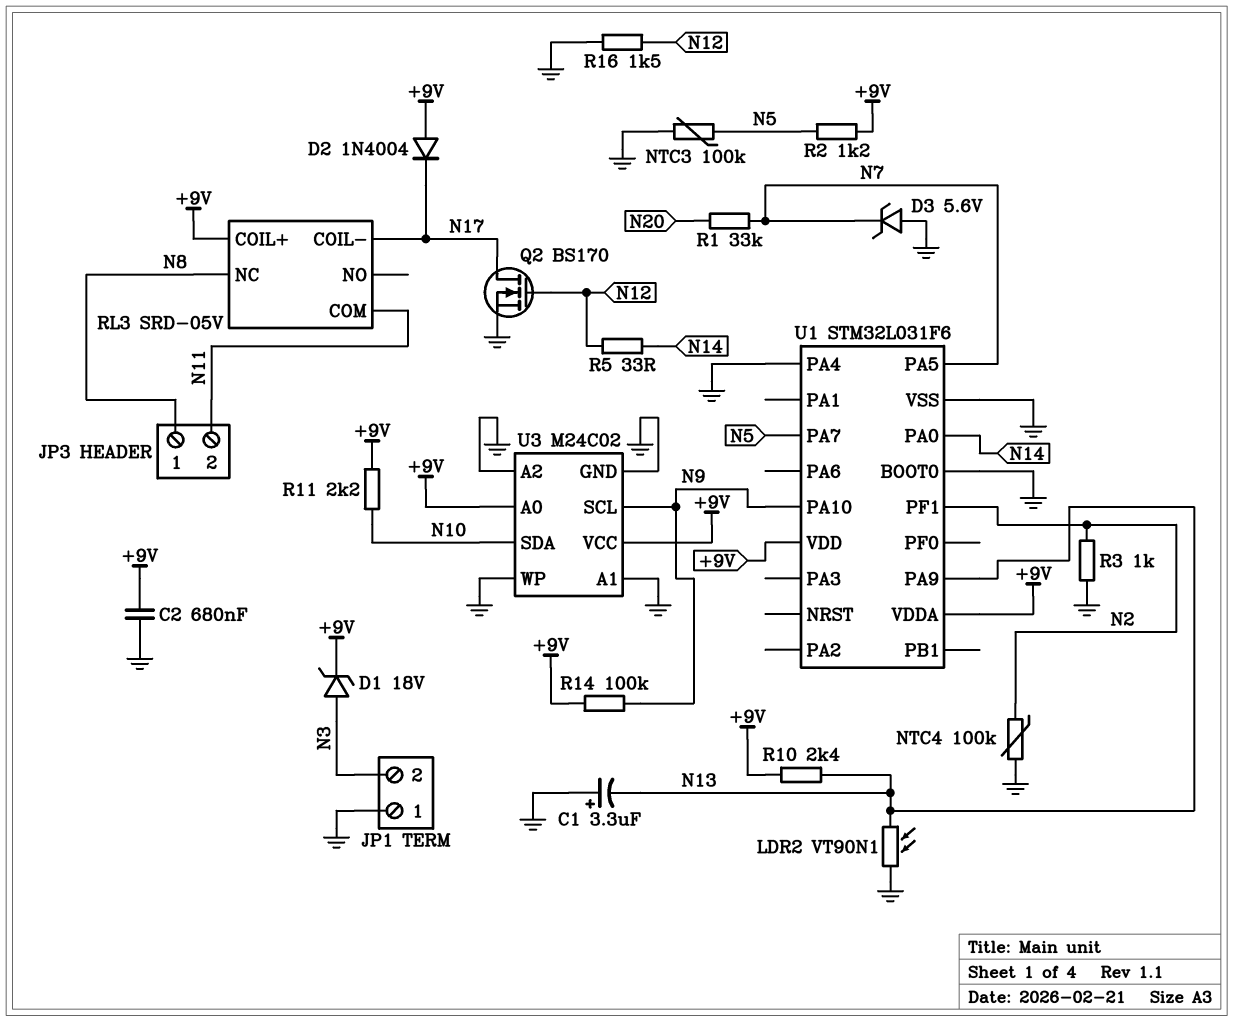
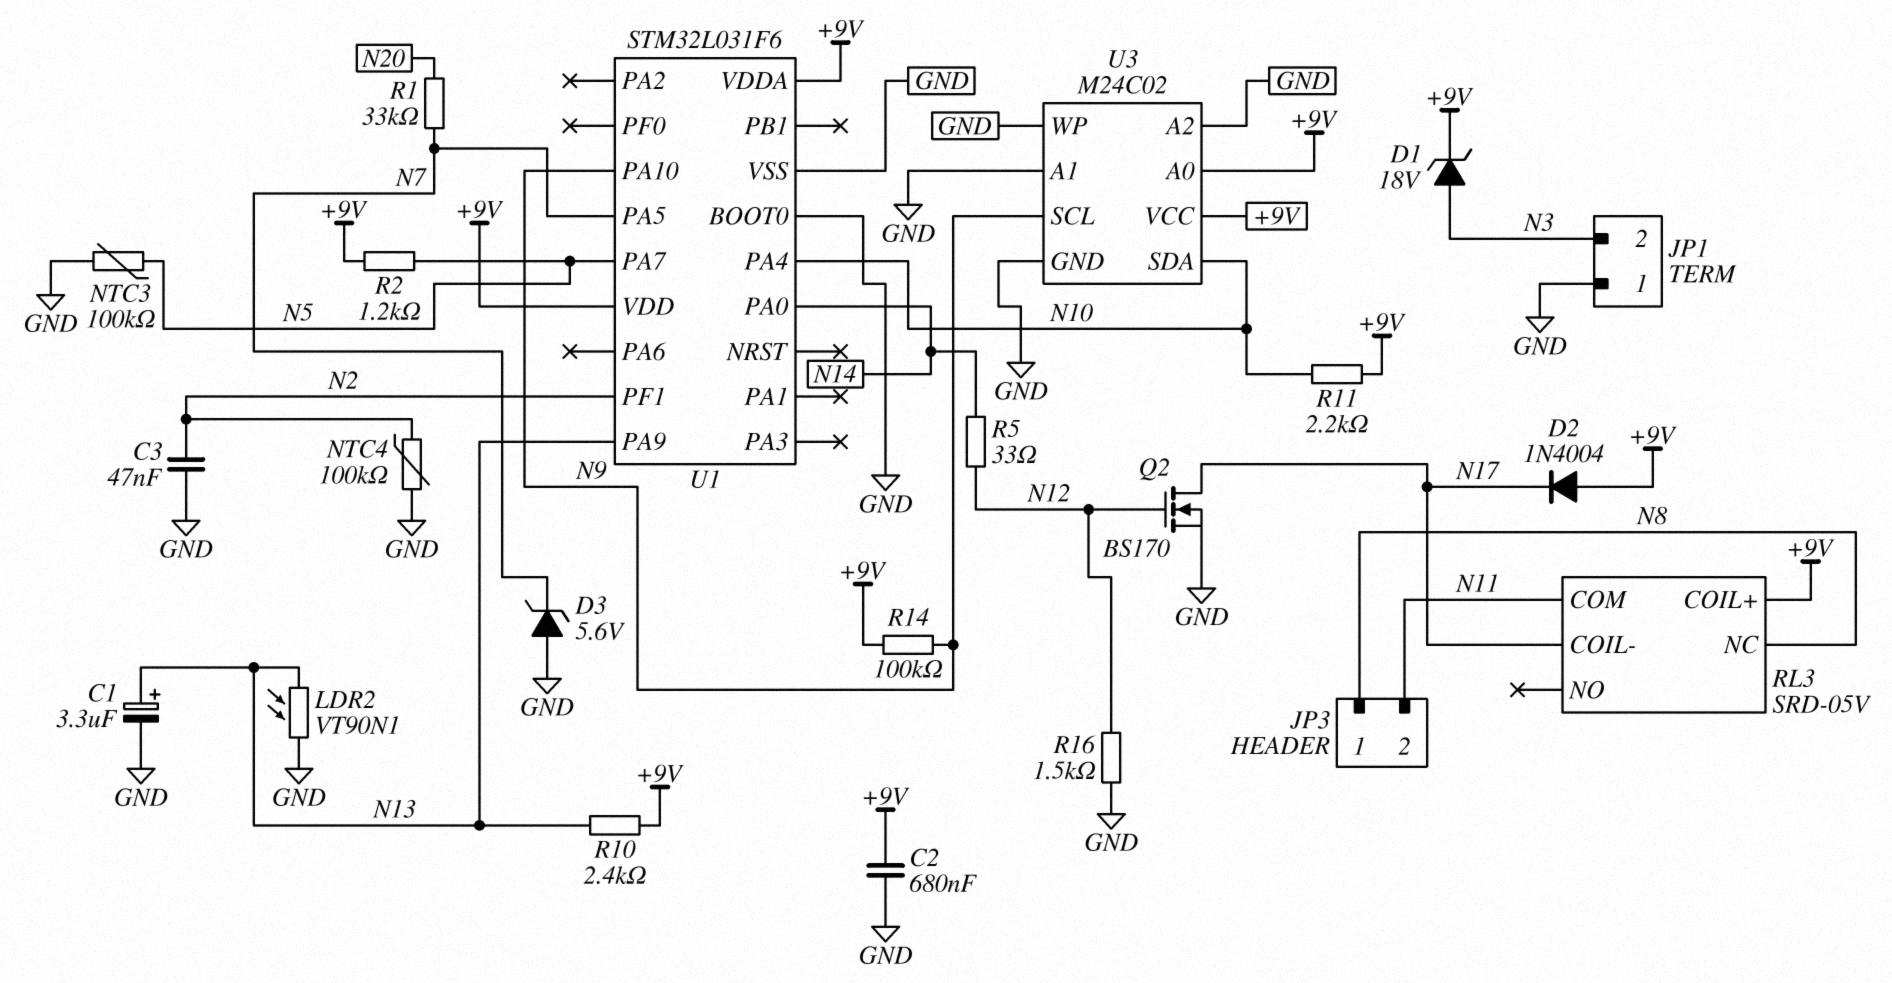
C1: 3.3uF (plus GND, minus N13) -> 3.3uF (plus N13, minus GND)
C3: none -> 47nF (GND, N2)
R3: 1k (GND, N2) -> none
U1 pin PA4: GND -> N10

